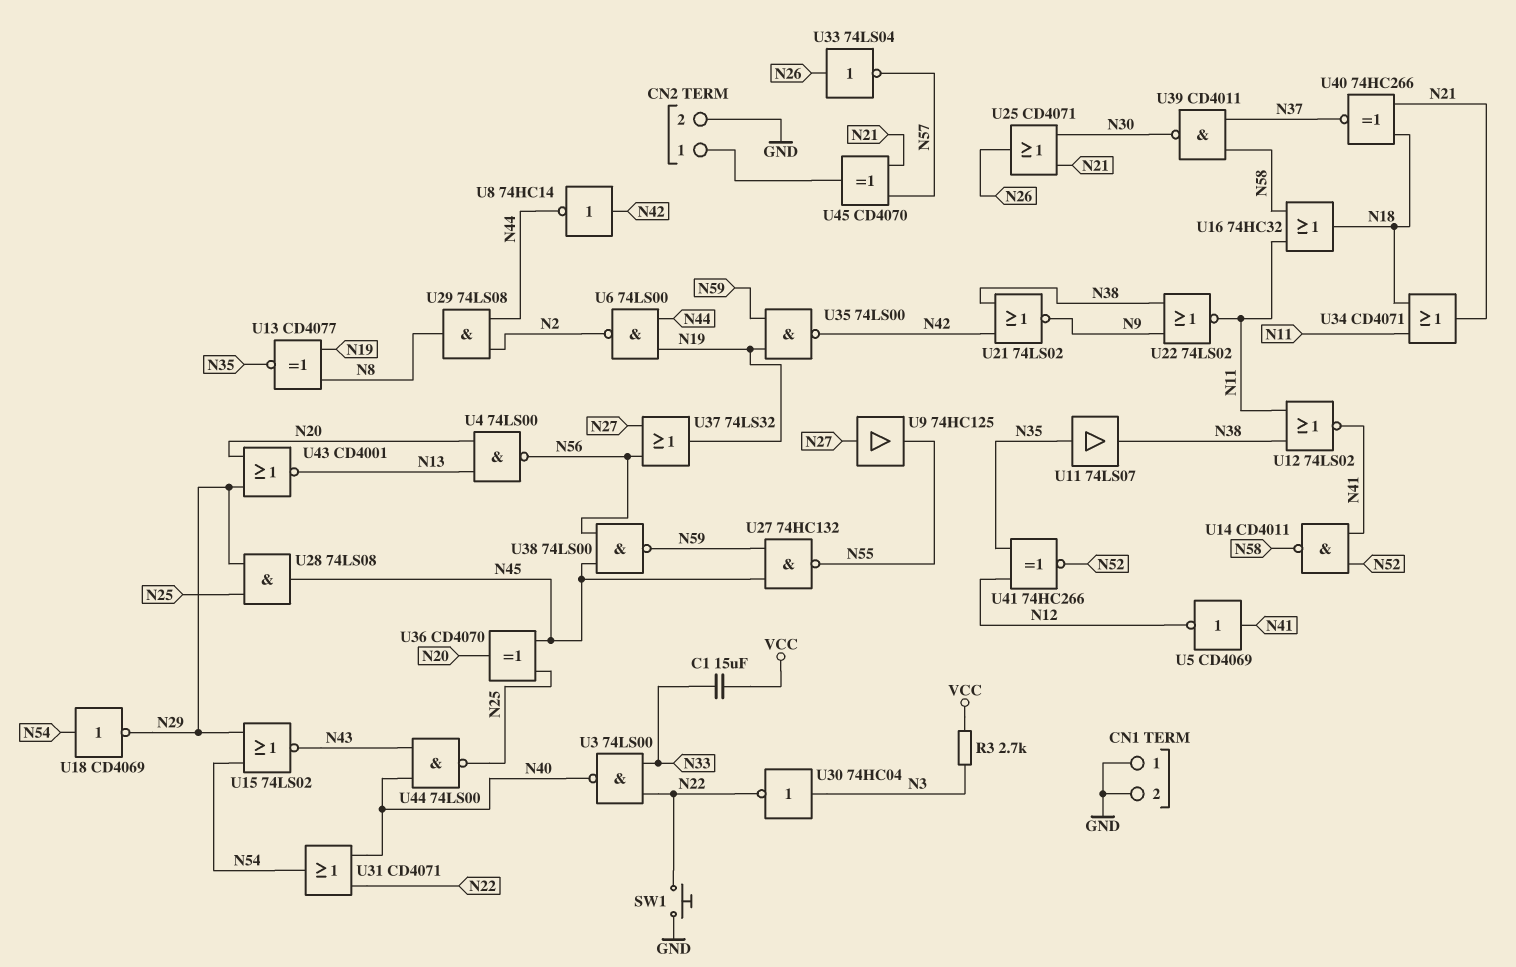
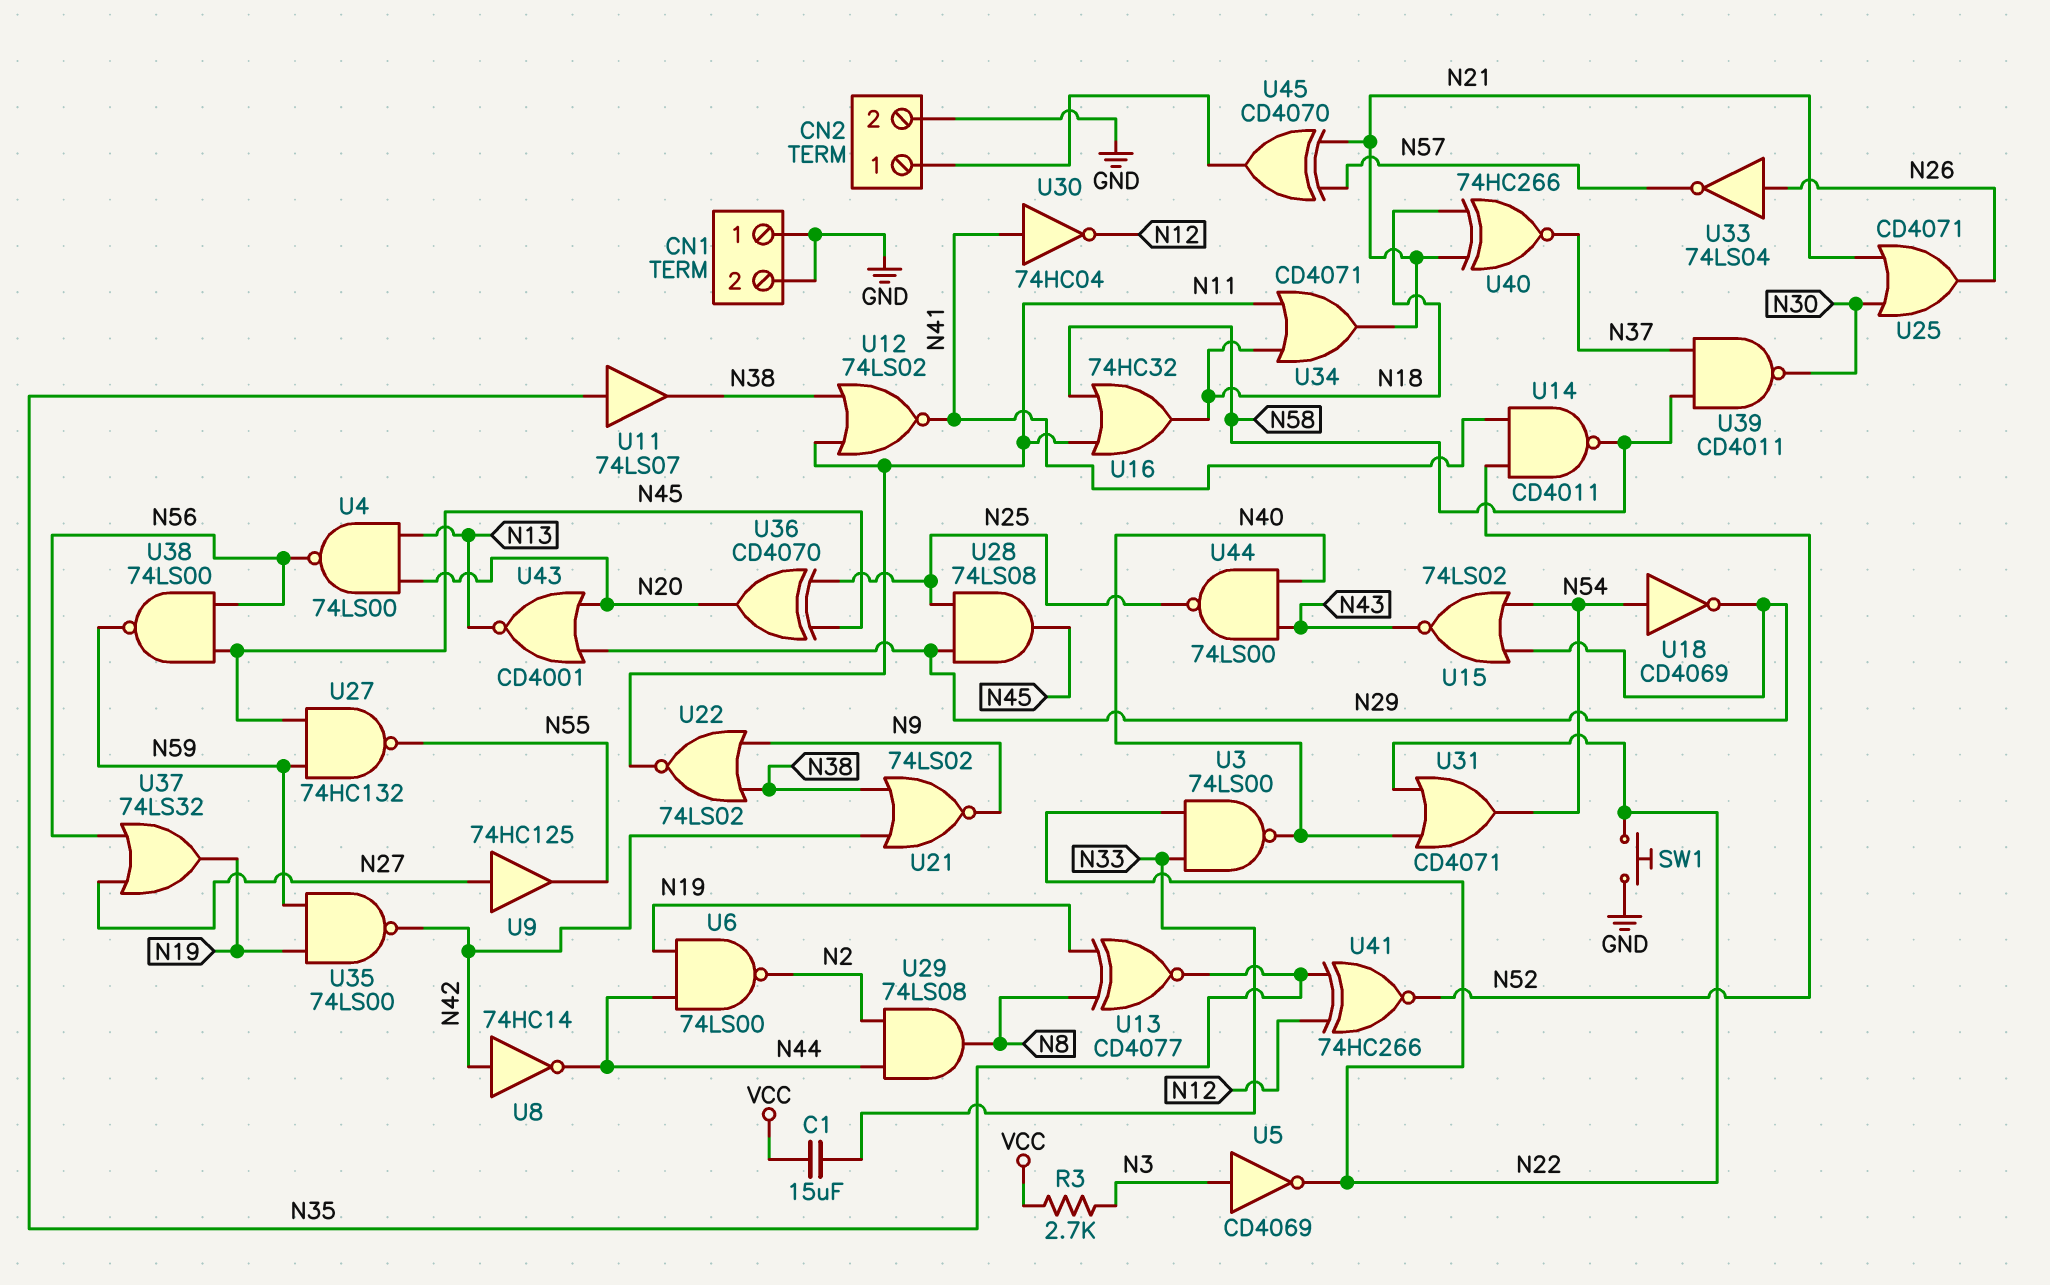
U5: NOT CD4069 (in N41, out N12) -> NOT CD4069 (in N3, out N22)
U30: NOT 74HC04 (in N3, out N22) -> NOT 74HC04 (in N41, out N12)

